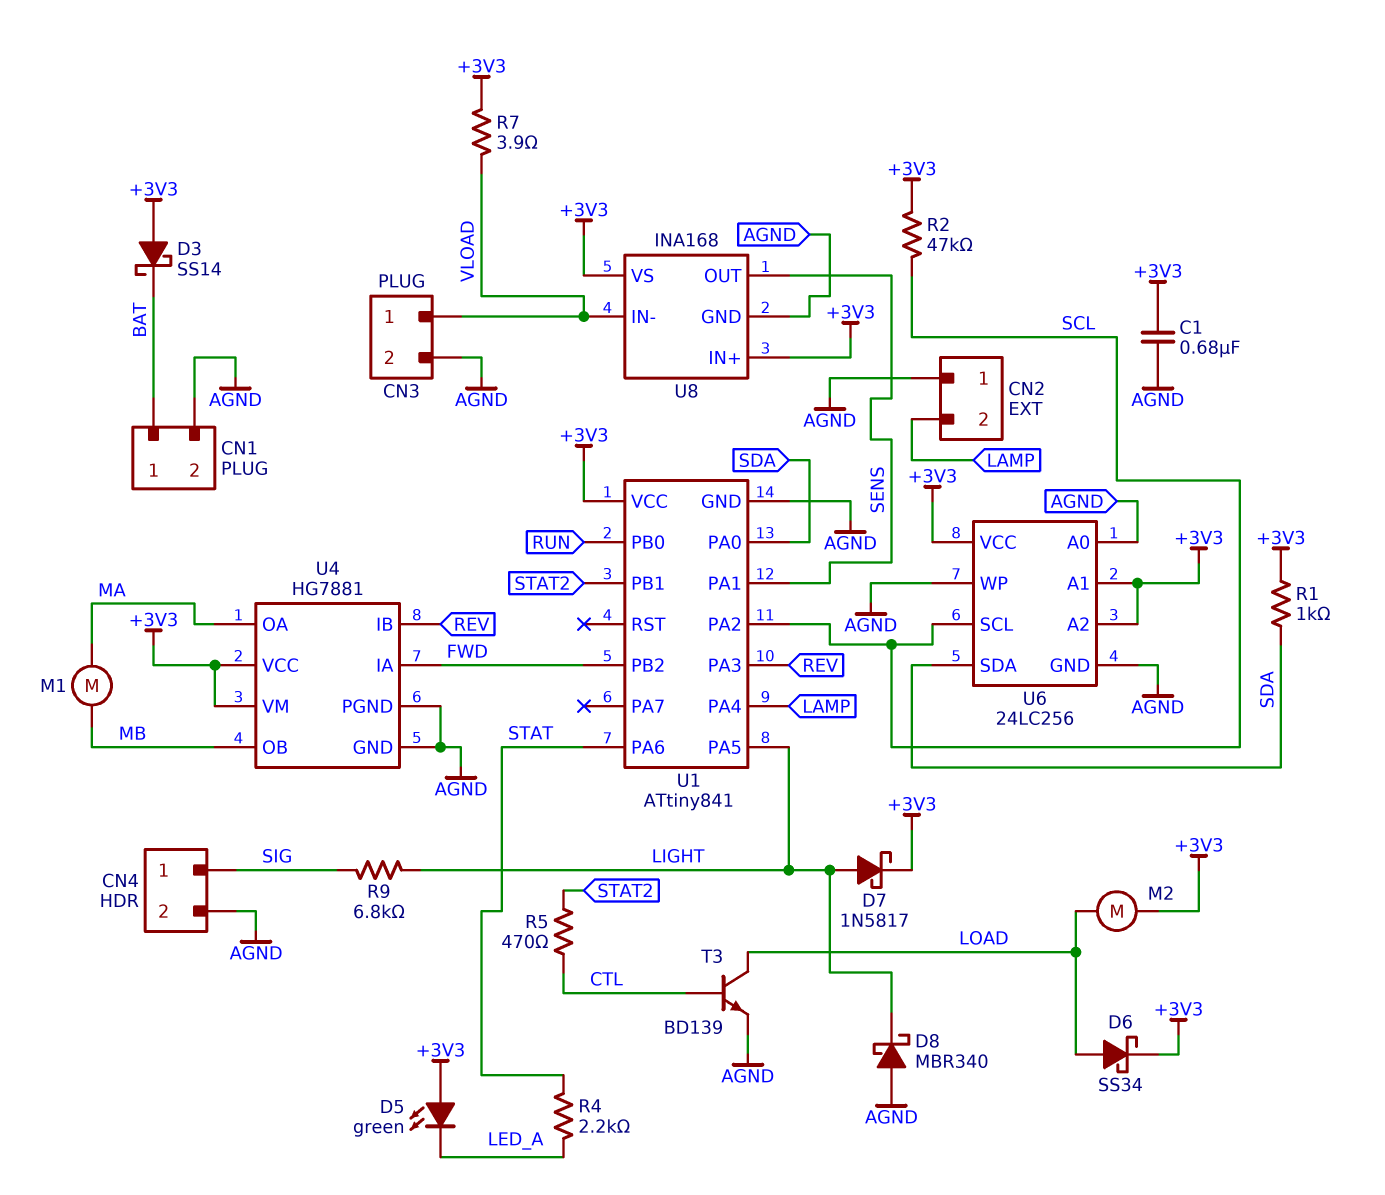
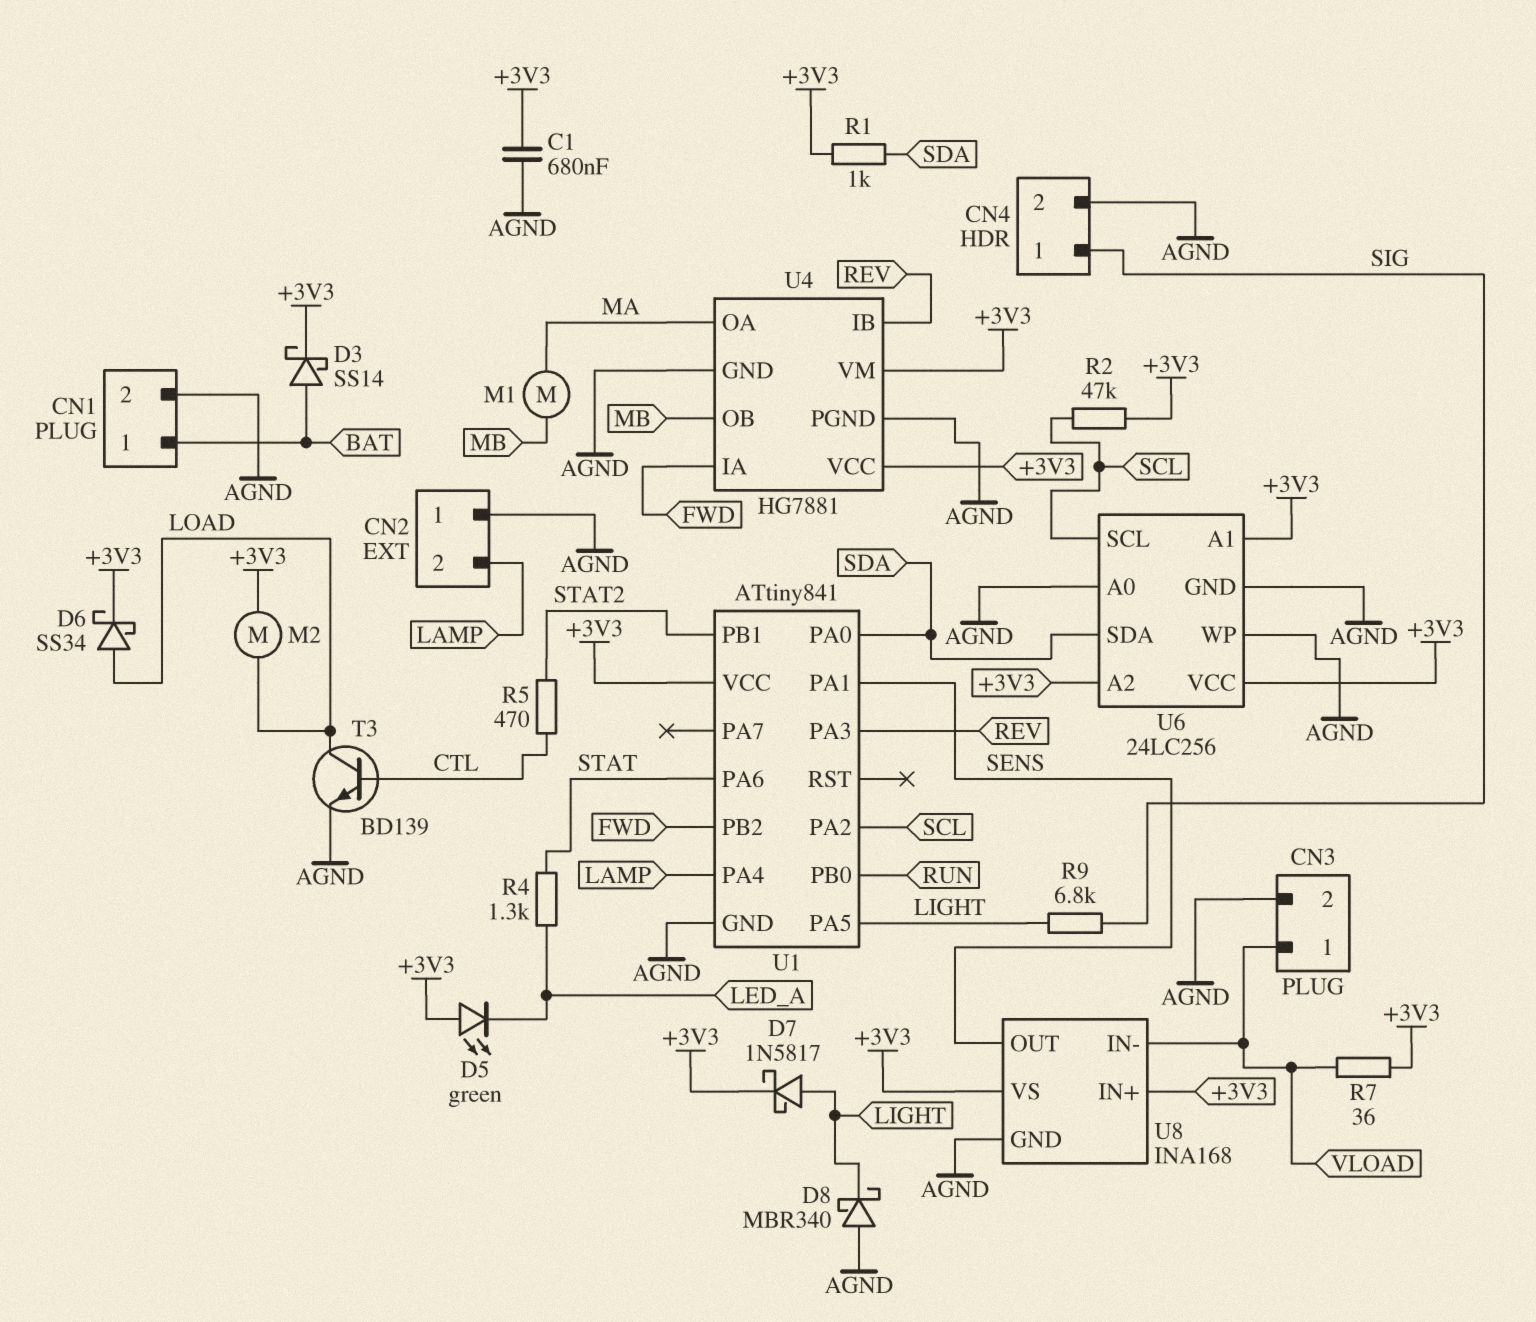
D3: schottky SS14 (A +3V3, K BAT) -> schottky SS14 (A BAT, K +3V3)
R4: 2.2k (LED_A, STAT) -> 1.3k (LED_A, STAT)
R7: 3.9 (+3V3, VLOAD) -> 36 (+3V3, VLOAD)

